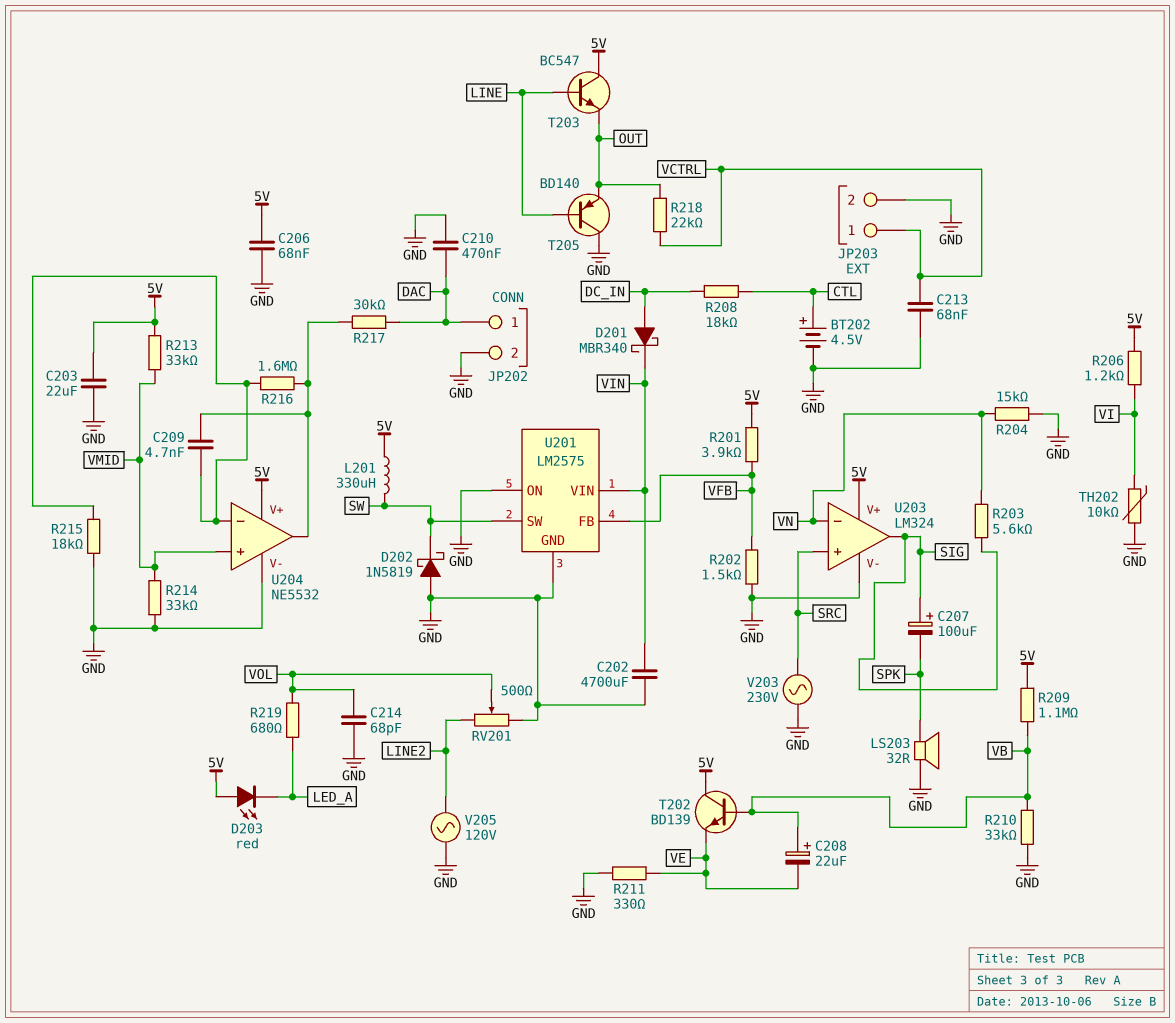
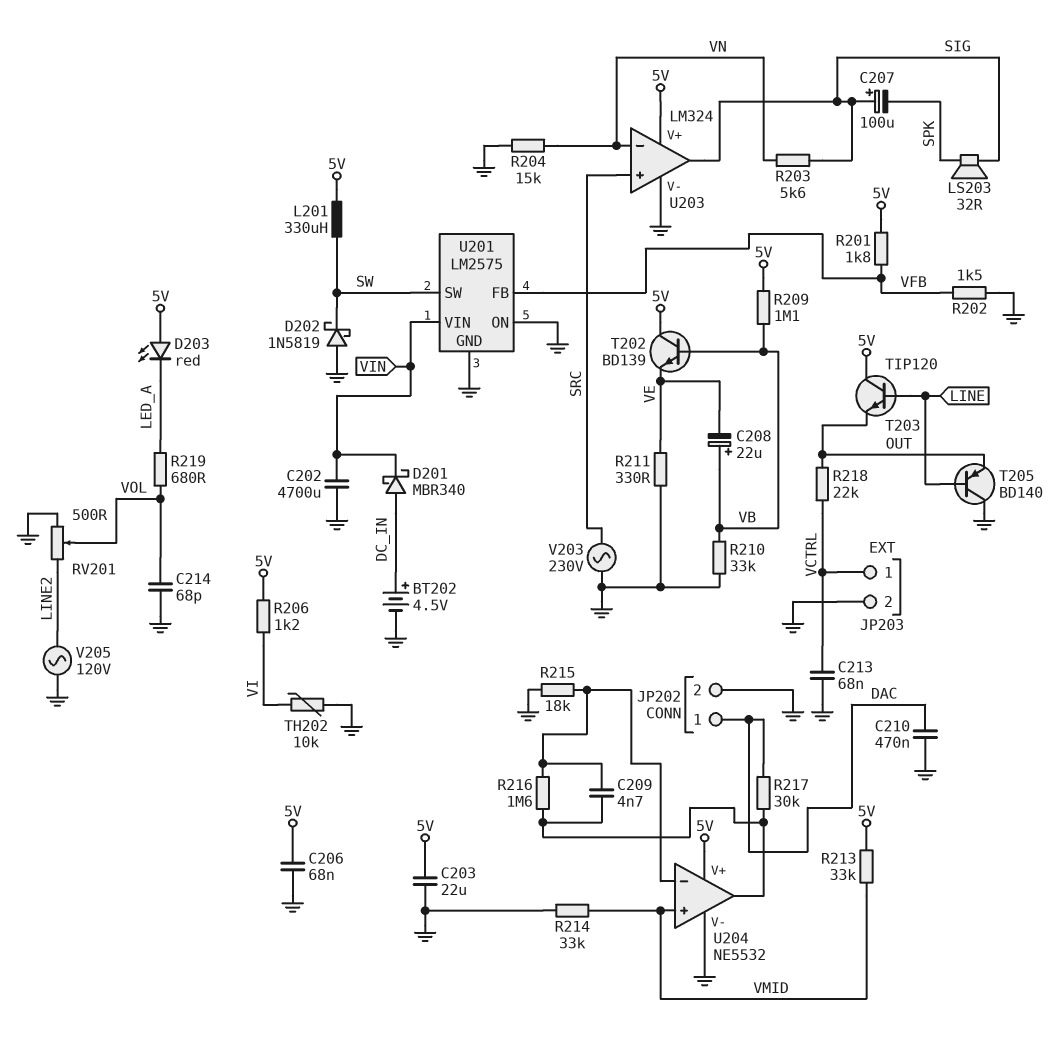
BT202: 4.5V (plus CTL, minus GND) -> 4.5V (plus DC_IN, minus GND)
LS203: speaker 32R (GND, SPK) -> speaker 32R (SIG, SPK)
R201: 3.9k (5V, VFB) -> 1.8k (5V, VFB)
R208: 18k (CTL, DC_IN) -> none
T203: NPN BC547 (B LINE, C 5V, E OUT) -> NPN TIP120 (B LINE, C 5V, E OUT)

